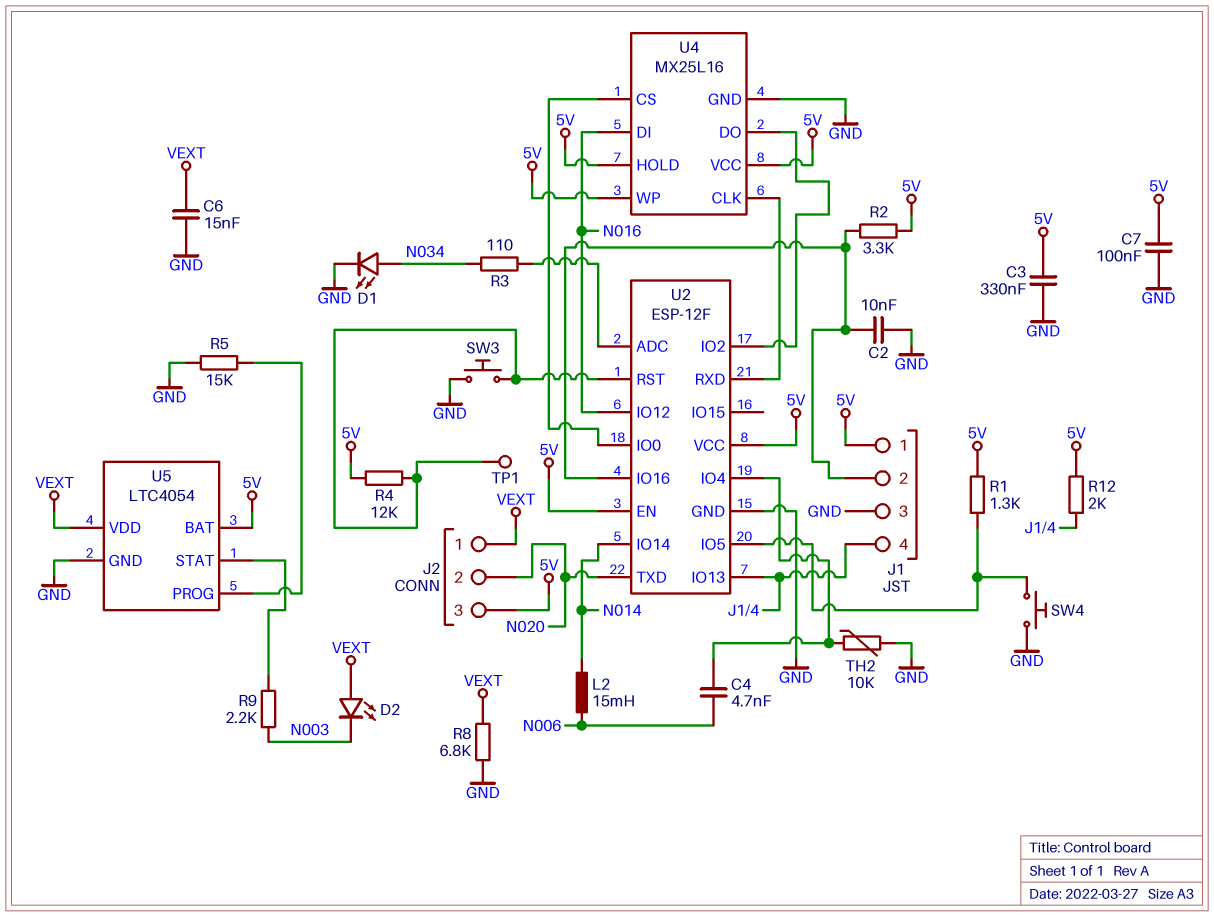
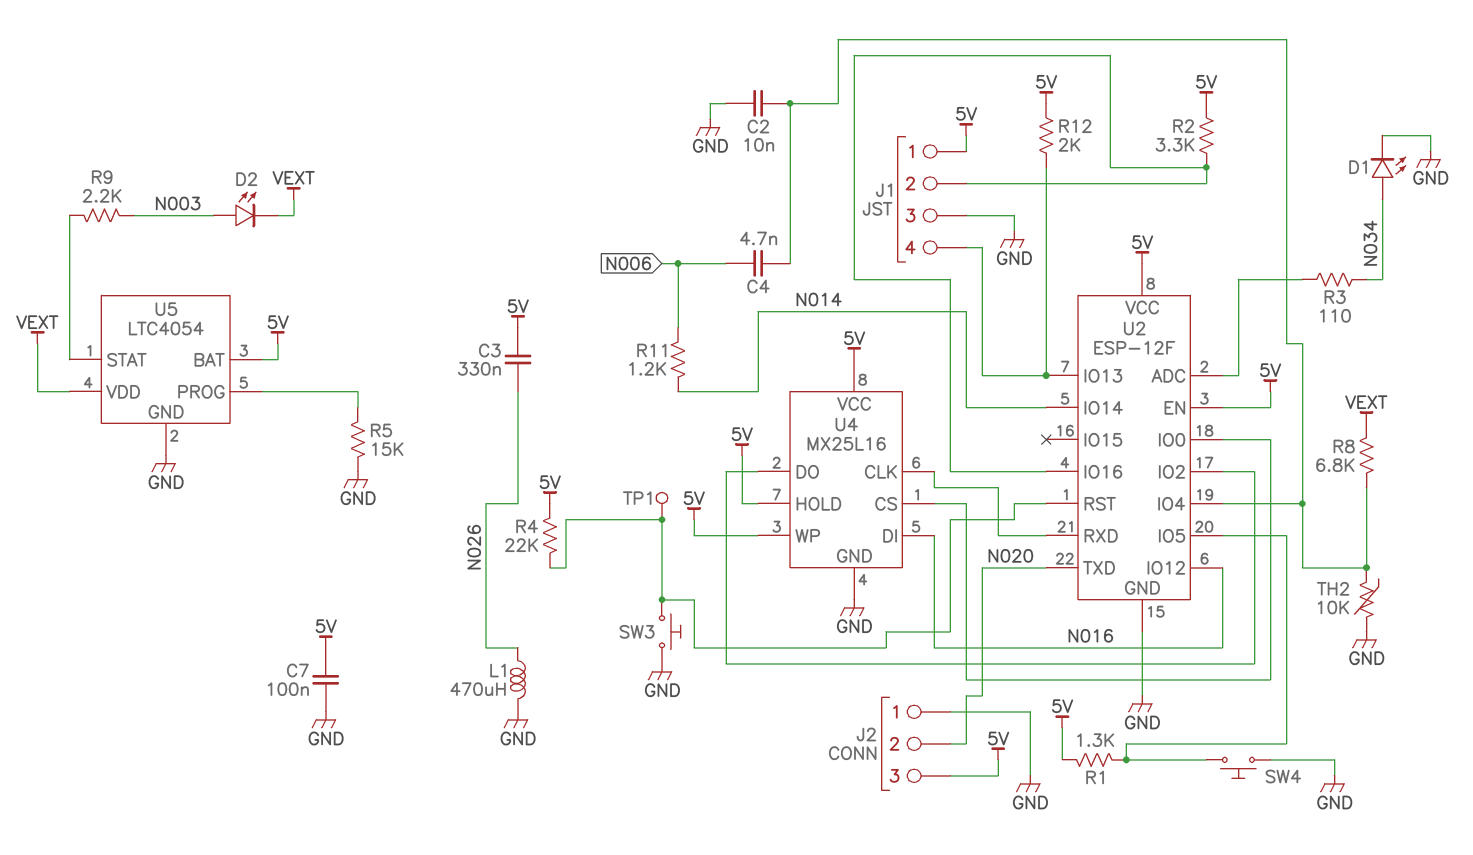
C2: 10nF (GND, J1/2) -> 10nF (GND, U2/IO4)
C3: 330nF (5V, GND) -> 330nF (5V, N026)
C6: 15nF (GND, VEXT) -> none
D2: LED (A VEXT, K N003) -> LED (A N003, K VEXT)
J2 pin 1: VEXT -> GND
L1: none -> 470uH (GND, N026)
L2: 15mH (N006, N014) -> none
R4: 12k (5V, U2/RST) -> 22k (5V, U2/RST)
R8: 6.8k (GND, VEXT) -> 6.8k (U2/IO4, VEXT)
R11: none -> 1.2k (N006, N014)

